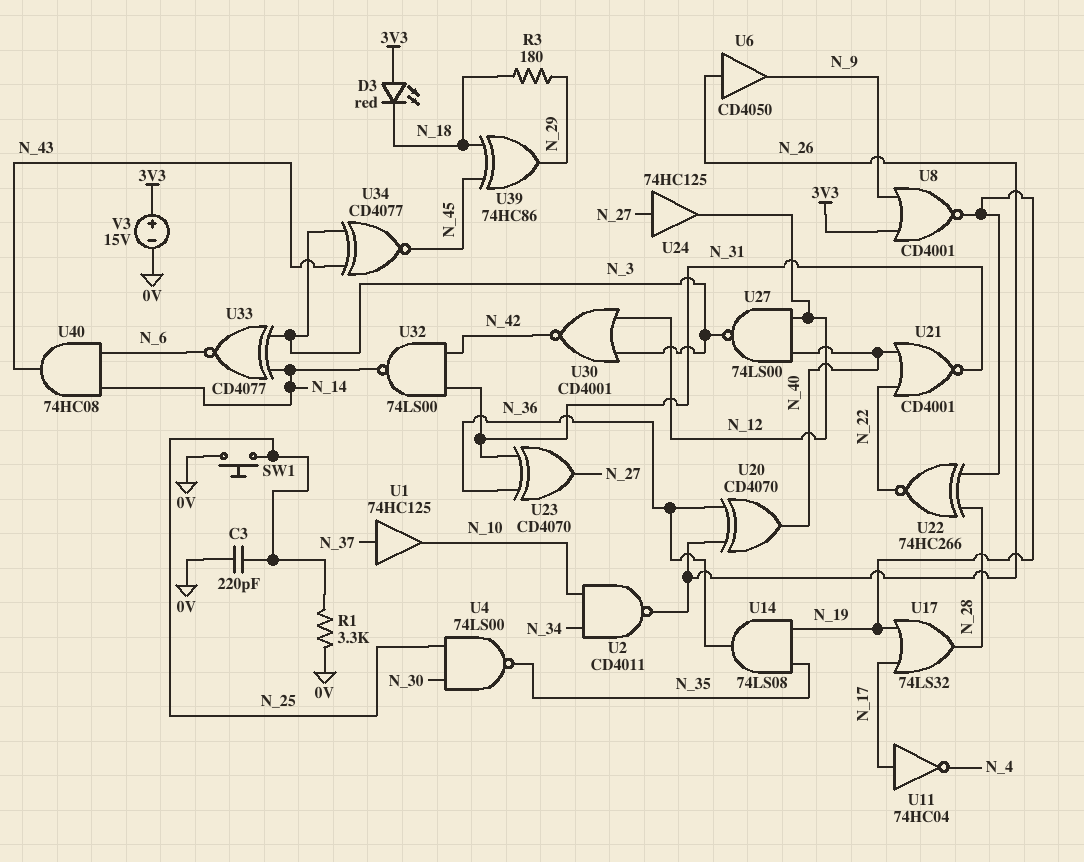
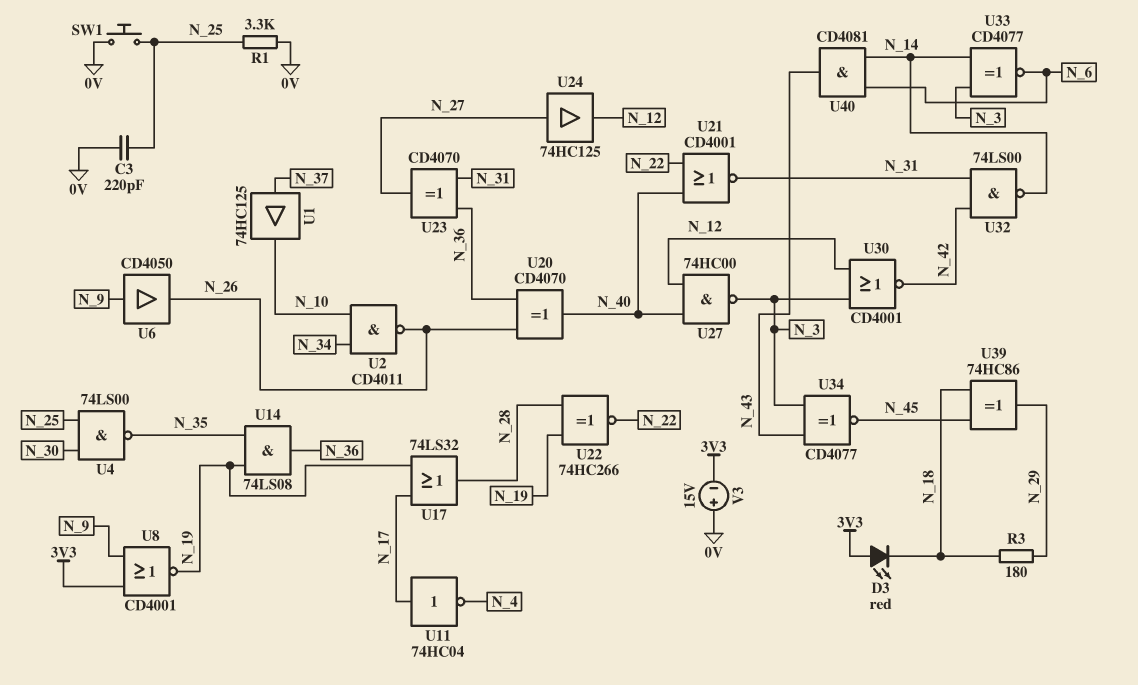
U6: buffer CD4050 (in N_26, out N_9) -> buffer CD4050 (in N_9, out N_26)
U27: NAND 74LS00 (in N_12, in N_40, out N_3) -> NAND 74HC00 (in N_12, in N_40, out N_3)
U40: AND 74HC08 (in N_6, in N_14, out N_43) -> AND CD4081 (in N_6, in N_14, out N_43)
V3: 15V (plus 3V3, minus 0V) -> 15V (plus 0V, minus 3V3)

